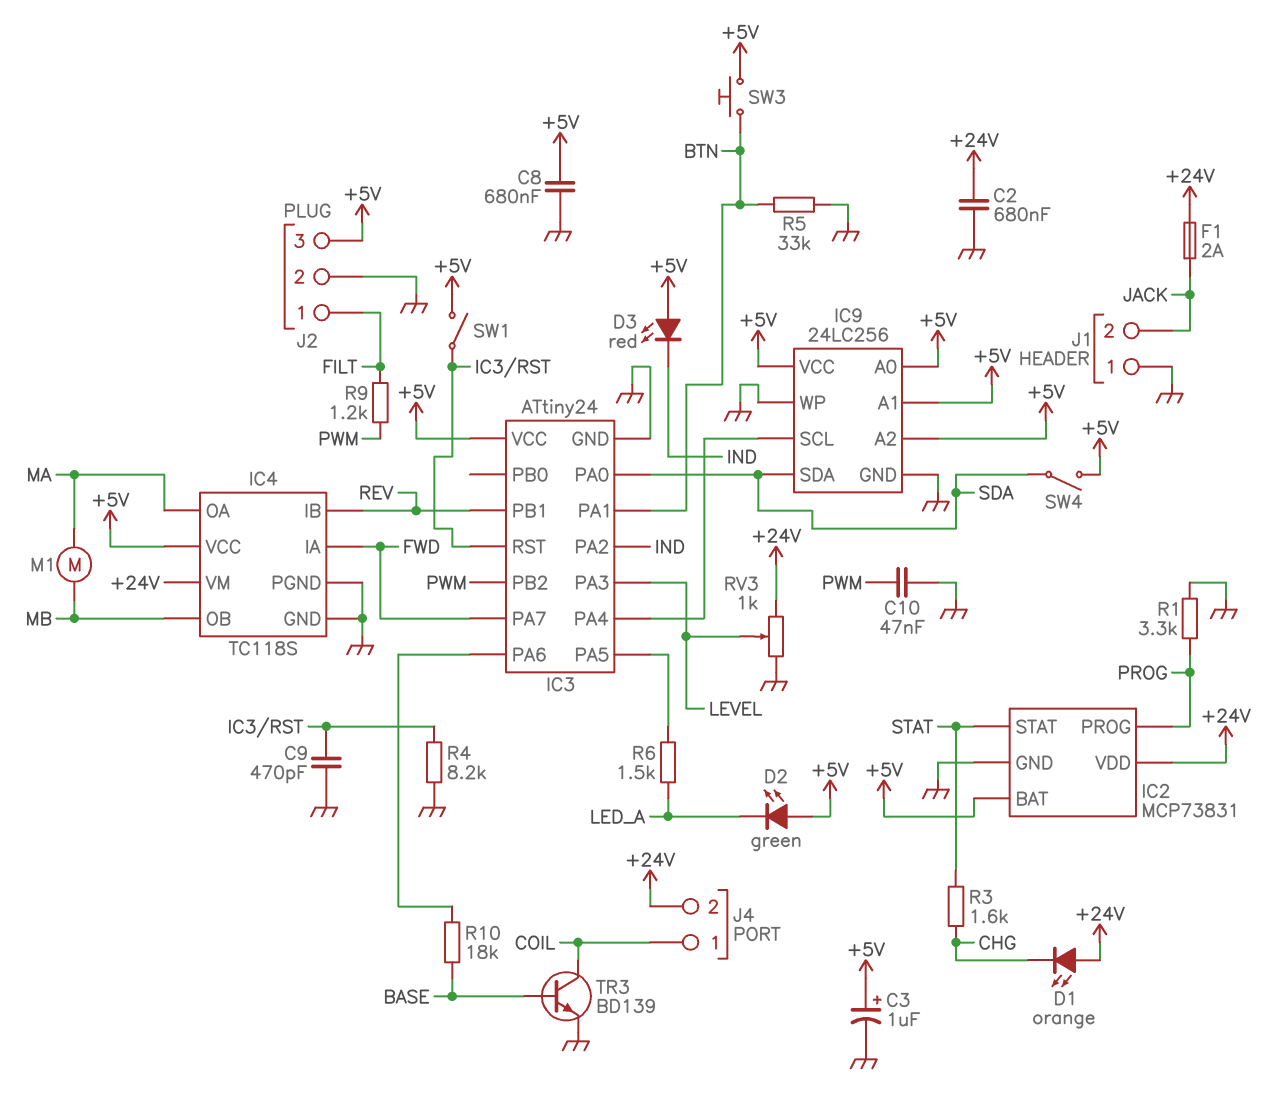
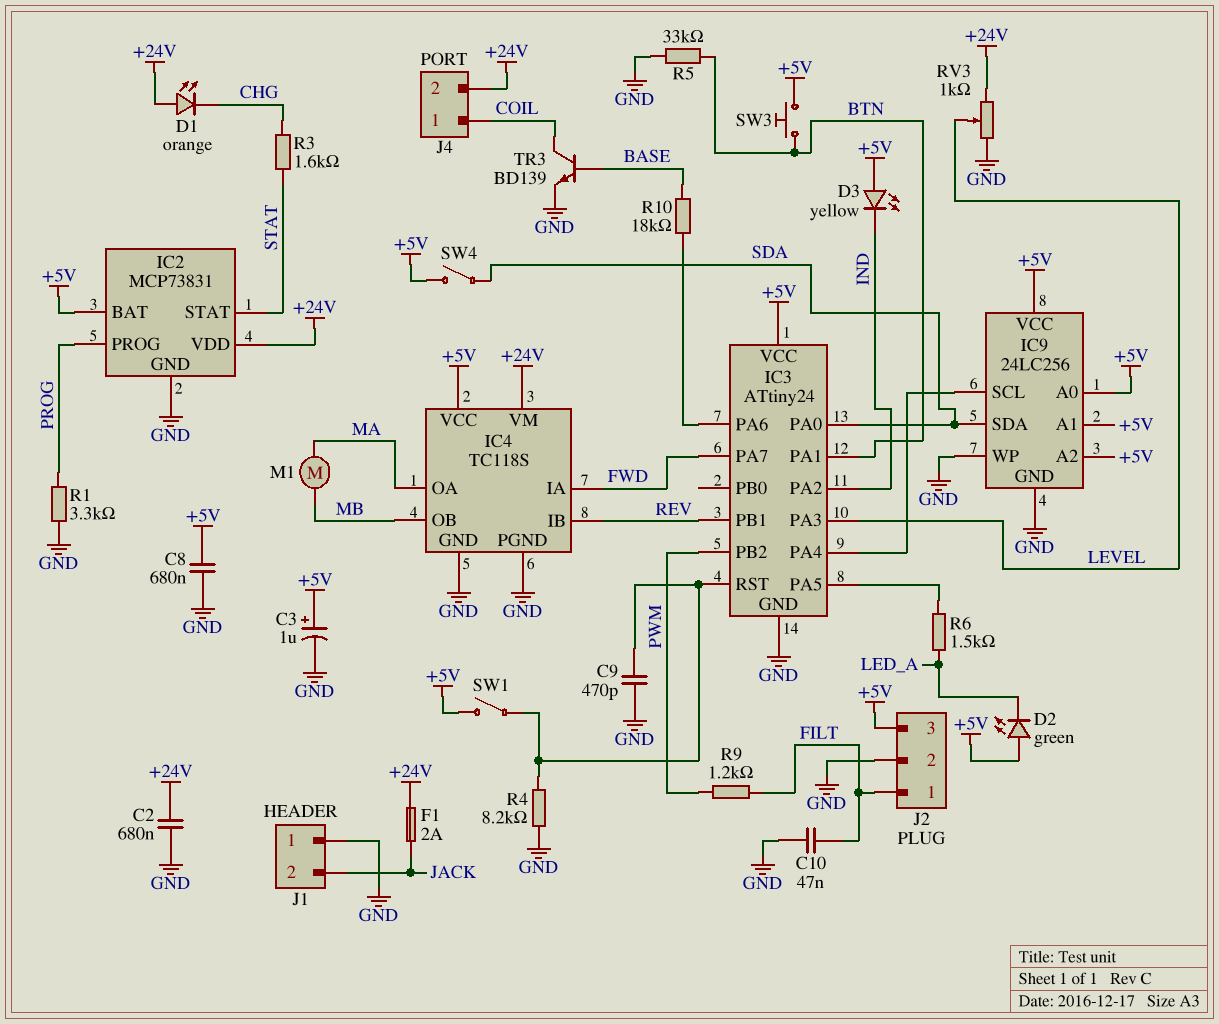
C10: 47nF (GND, PWM) -> 47nF (FILT, GND)
D3: LED red (A +5V, K IND) -> LED yellow (A +5V, K IND)

